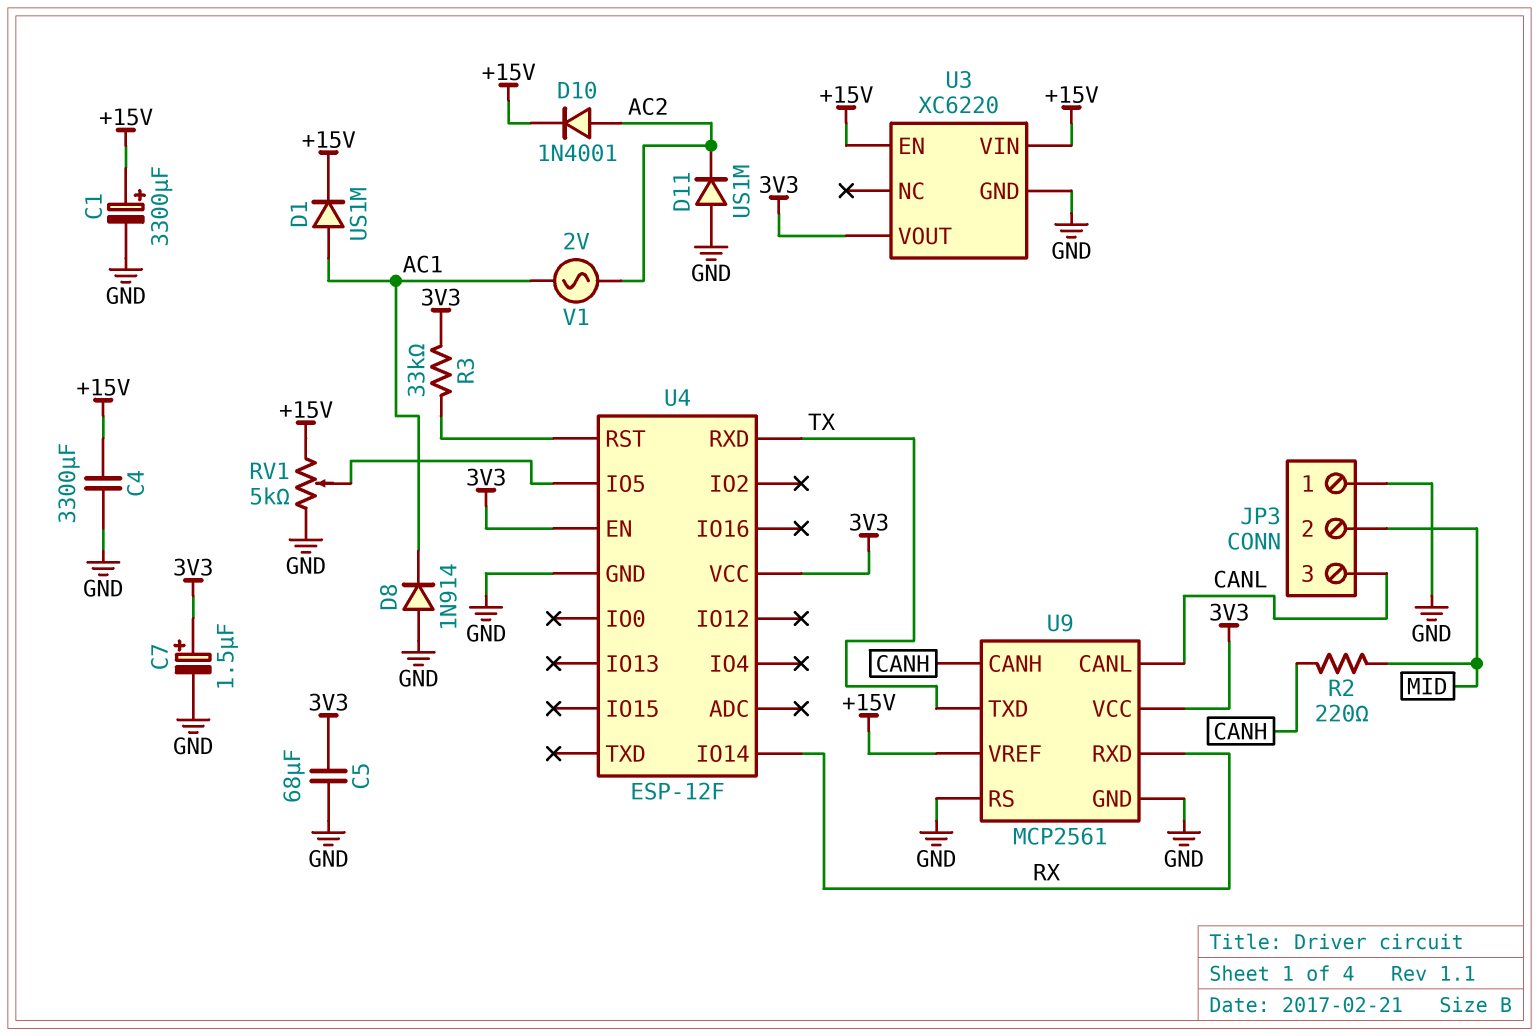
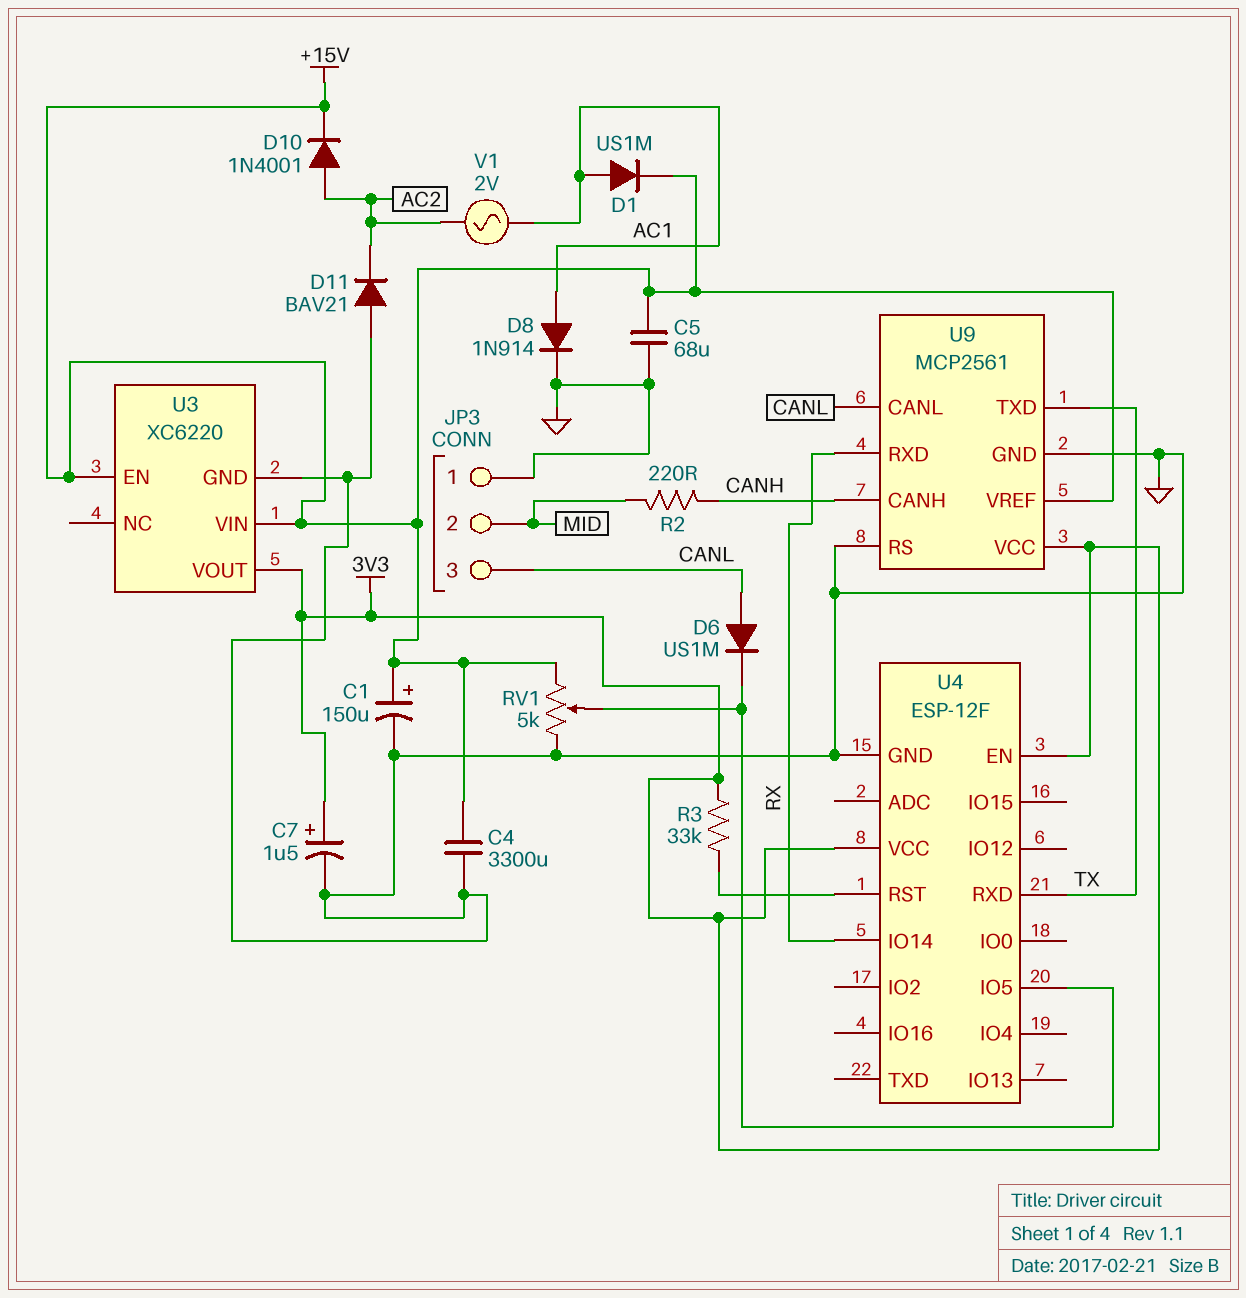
C1: 3300uF (plus +15V, minus GND) -> 150uF (plus +15V, minus GND)
C5: 68uF (3V3, GND) -> 68uF (+15V, GND)
D6: none -> diode US1M (A CANL, K U4/IO5)
D8: diode 1N914 (A GND, K AC1) -> diode 1N914 (A AC1, K GND)
D11: diode US1M (A GND, K AC2) -> diode BAV21 (A GND, K AC2)

